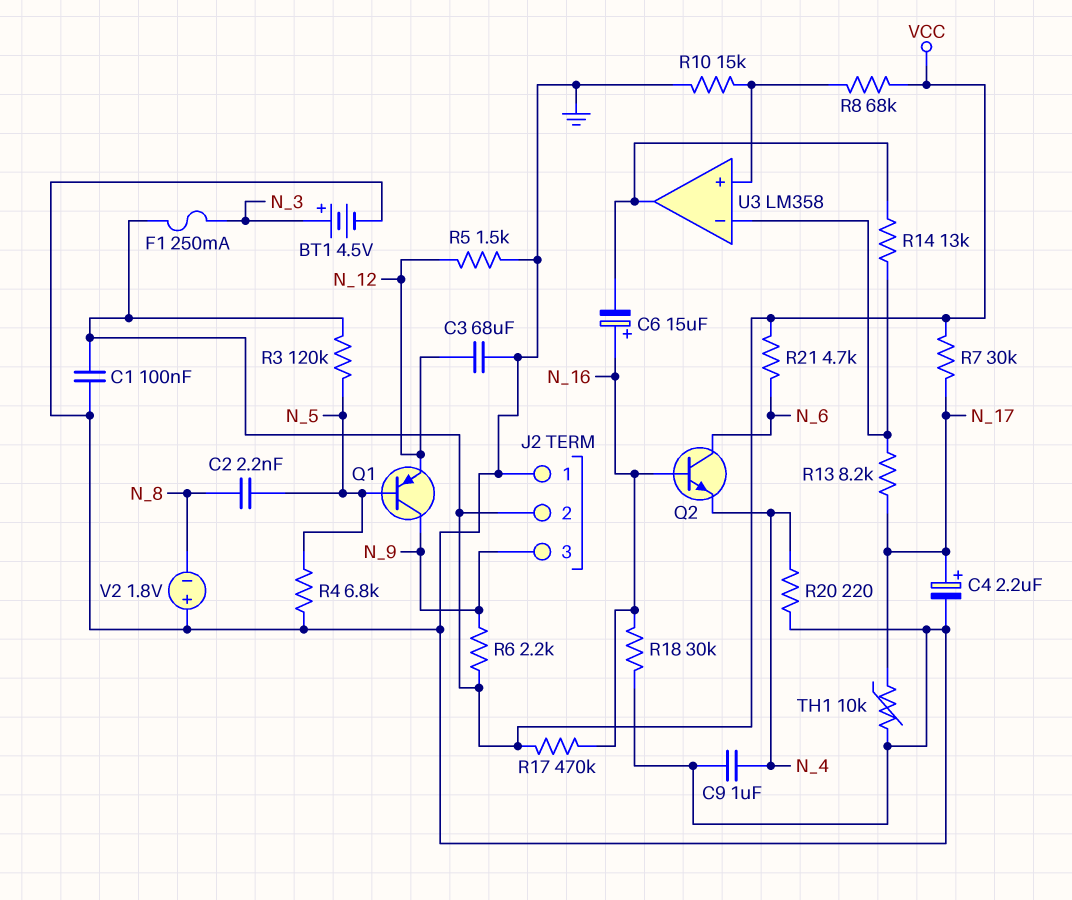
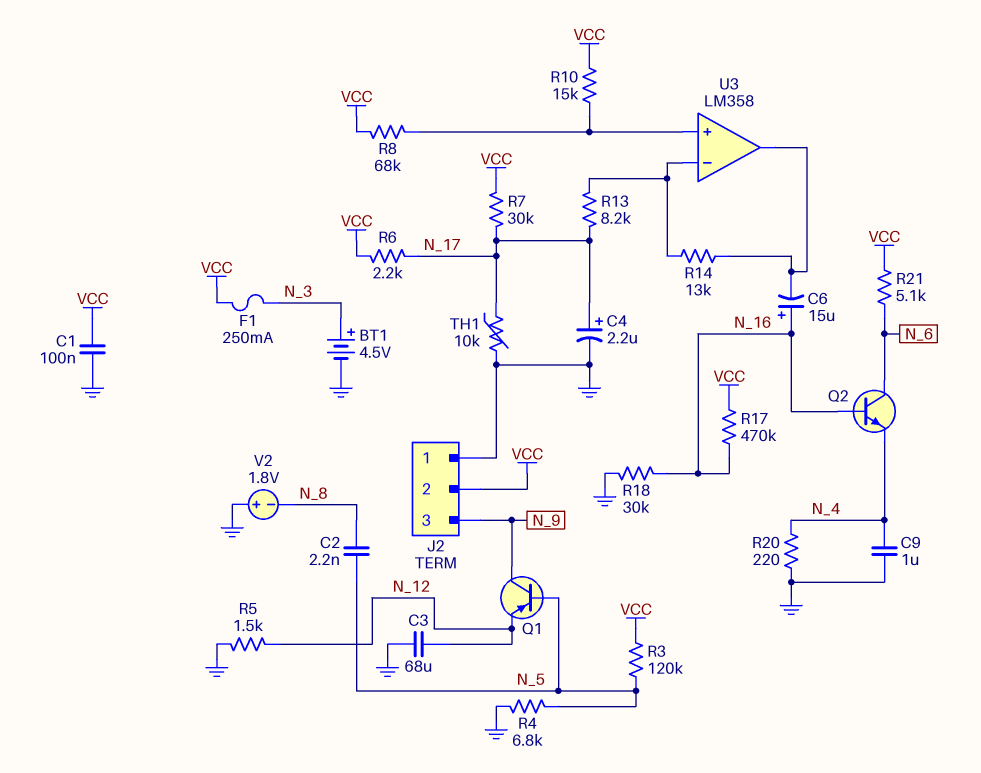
R6: 2.2k (N_9, VCC) -> 2.2k (N_17, VCC)
R10: 15k (GND, U3/in+) -> 15k (U3/in+, VCC)
R21: 4.7k (N_6, VCC) -> 5.1k (N_6, VCC)

